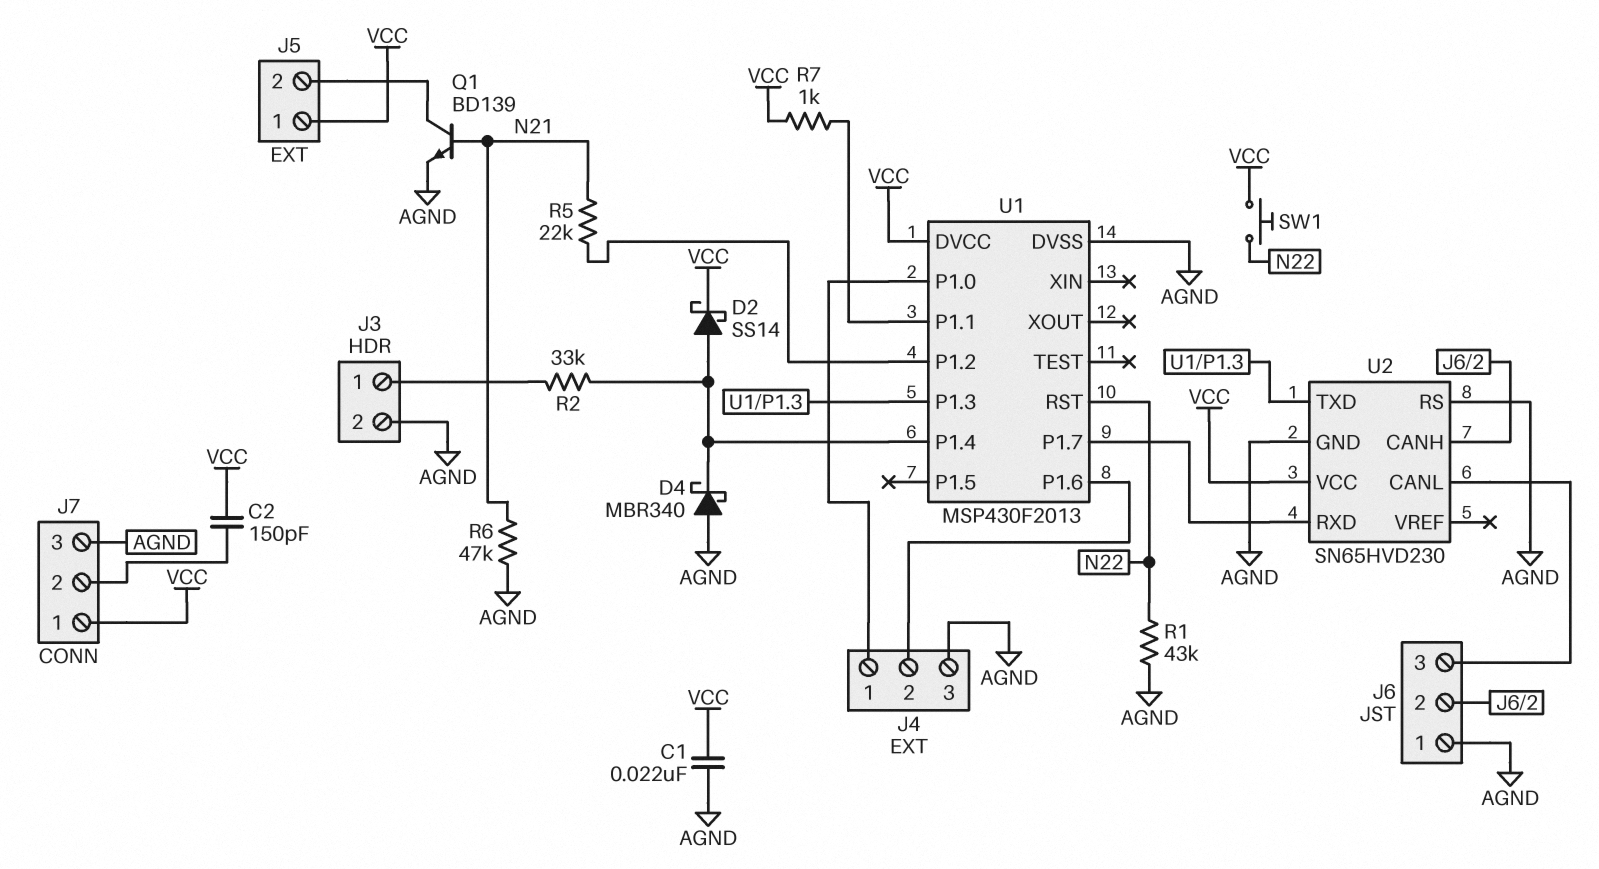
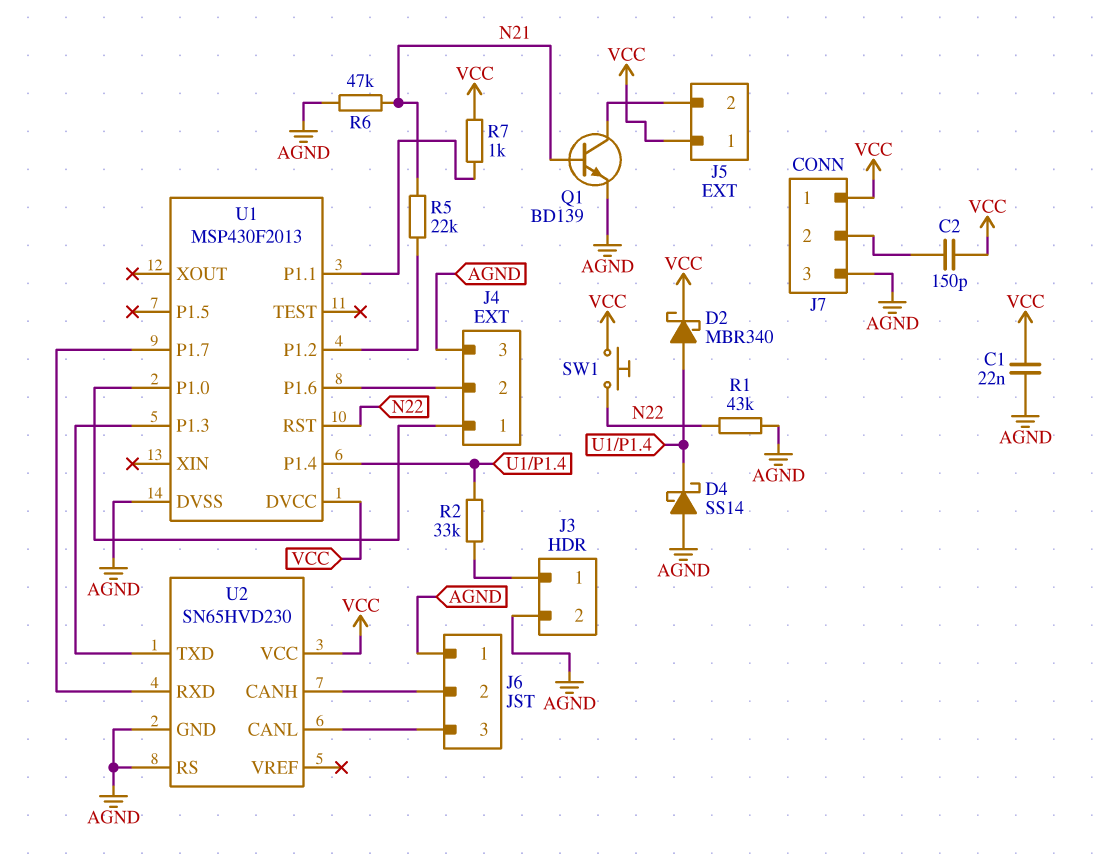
D2: schottky SS14 (A U1/P1.4, K VCC) -> schottky MBR340 (A U1/P1.4, K VCC)
D4: schottky MBR340 (A AGND, K U1/P1.4) -> schottky SS14 (A AGND, K U1/P1.4)

